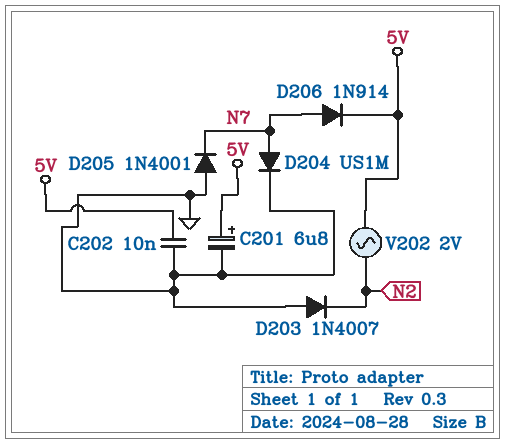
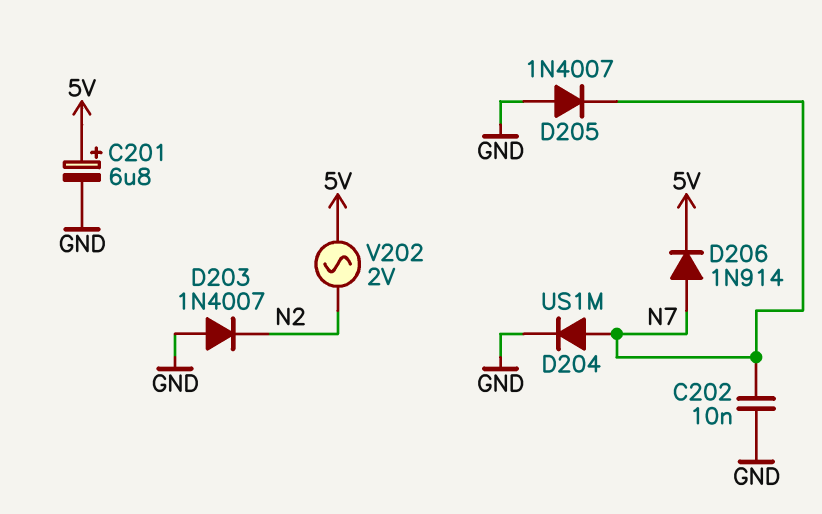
C202: 10nF (5V, GND) -> 10nF (GND, N7)
D205: diode 1N4001 (A GND, K N7) -> diode 1N4007 (A GND, K N7)

